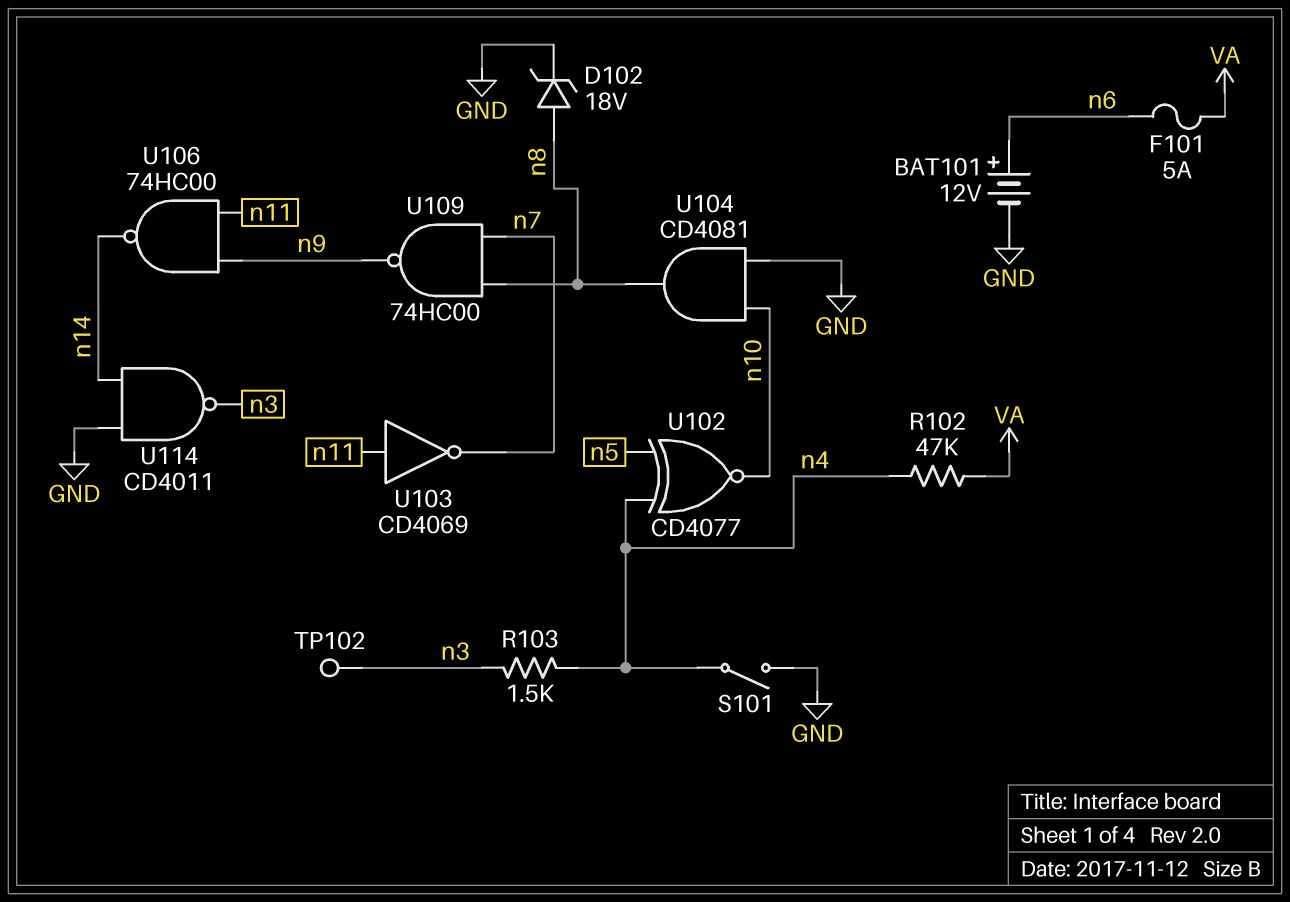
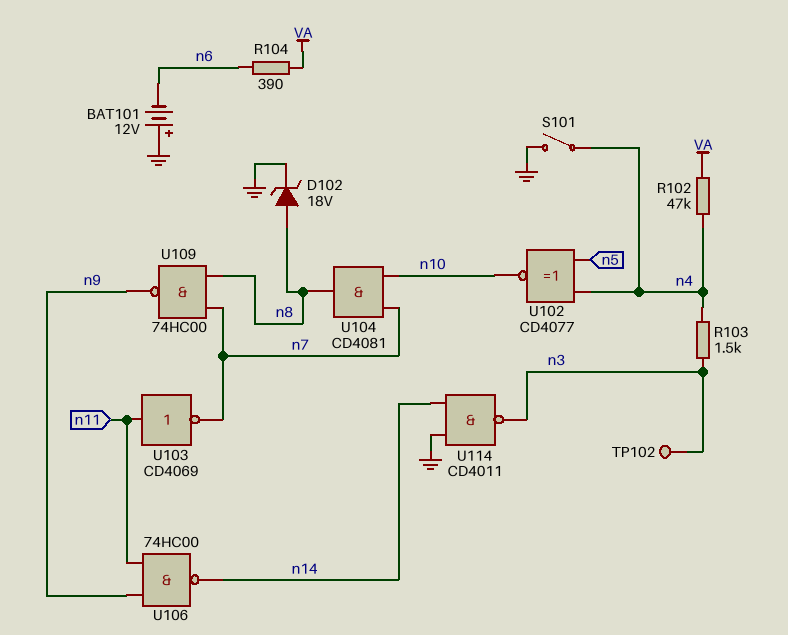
BAT101: 12V (plus n6, minus GND) -> 12V (plus GND, minus n6)
F101: 5A (VA, n6) -> none
R104: none -> 390 (VA, n6)
U104: AND CD4081 (in GND, in n10, out n8) -> AND CD4081 (in n7, in n10, out n8)

